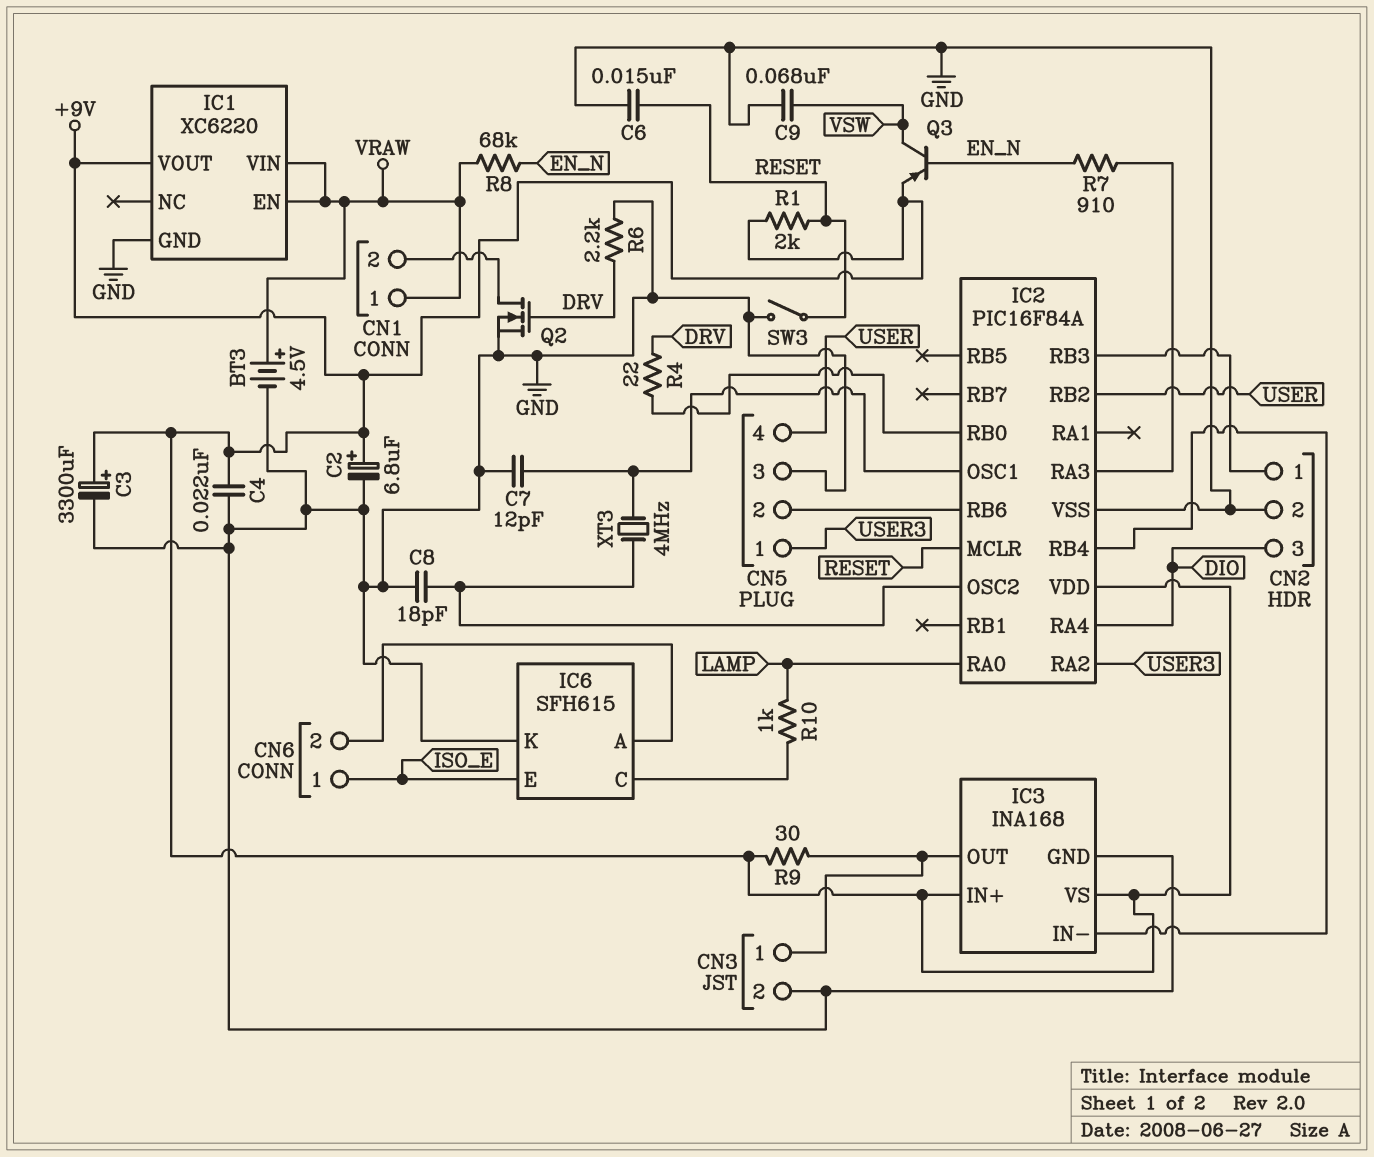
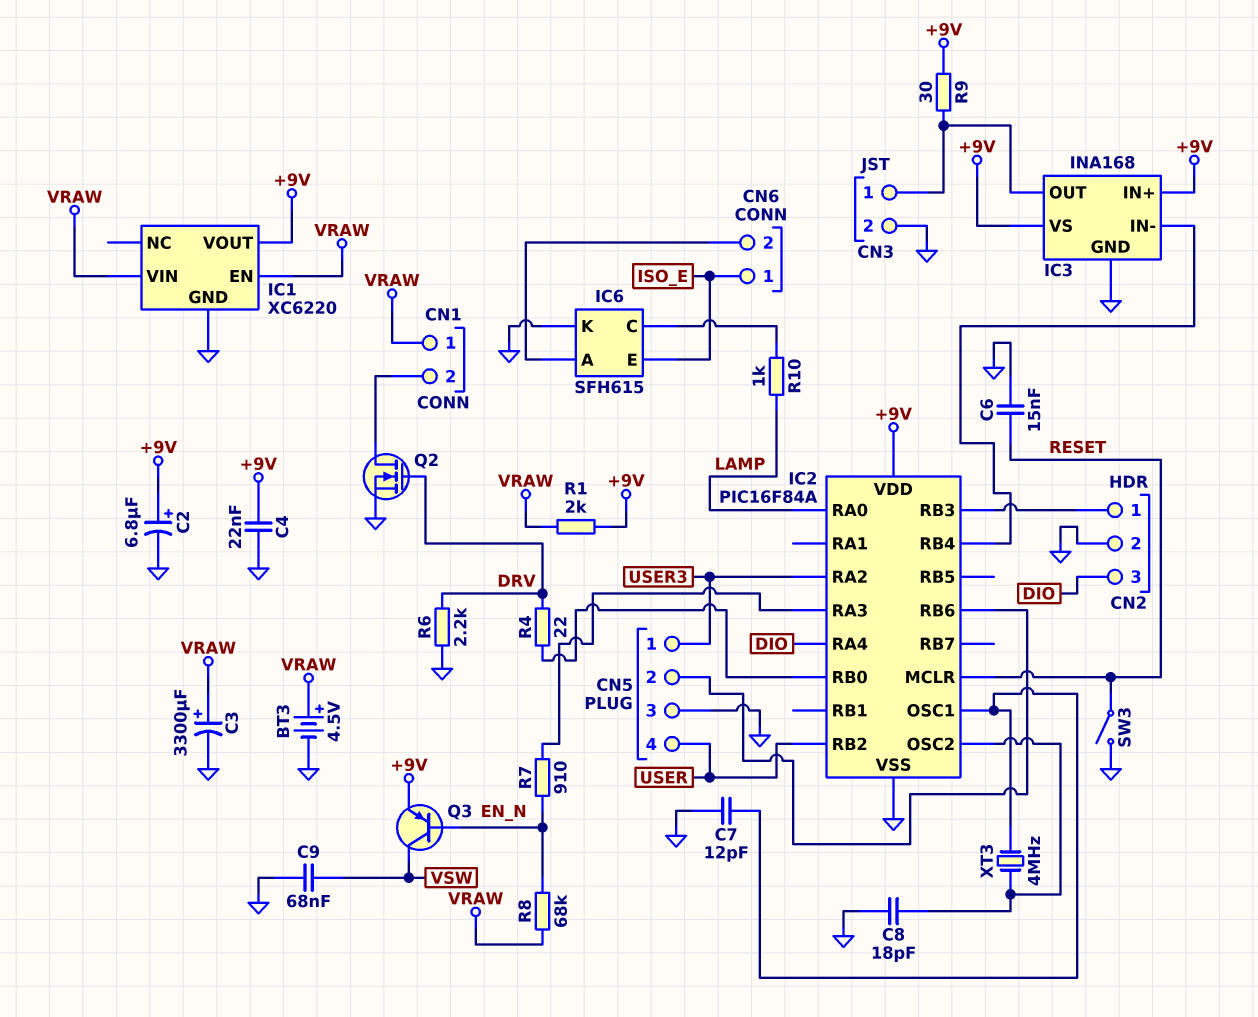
C3: 3300uF (plus +9V, minus GND) -> 3300uF (plus VRAW, minus GND)
R1: 2k (+9V, RESET) -> 2k (+9V, VRAW)

